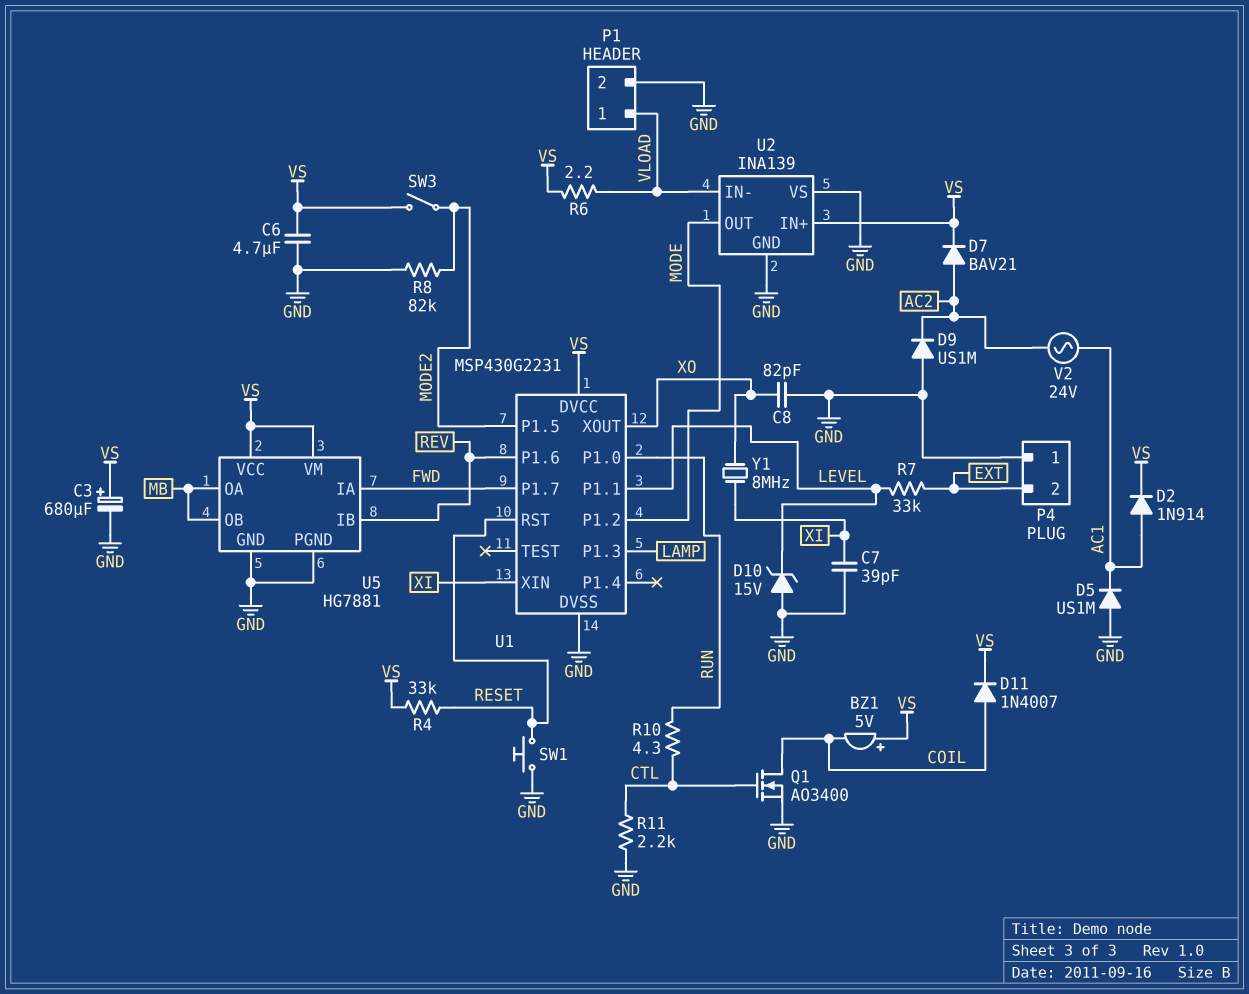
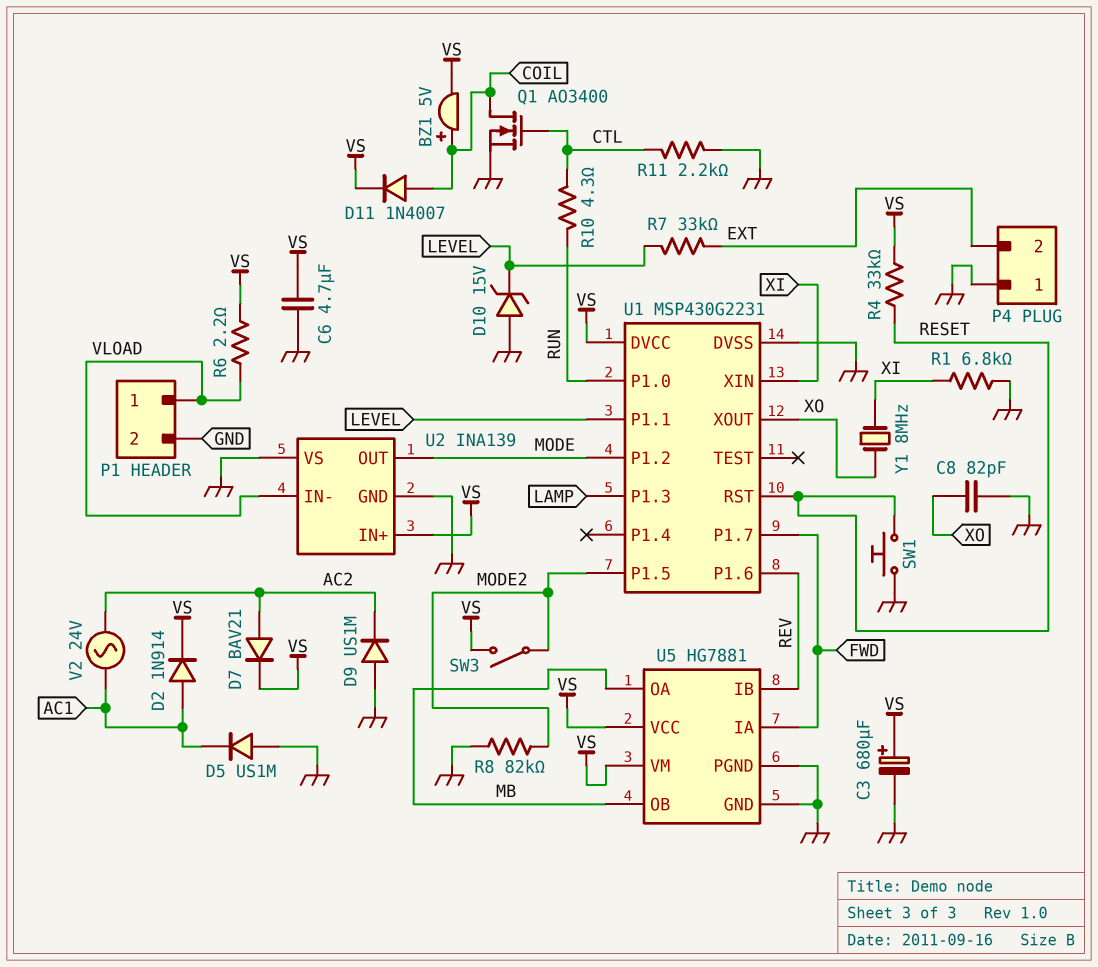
BZ1: buzzer 5V (plus VS, minus COIL) -> buzzer 5V (plus COIL, minus VS)
C7: 39pF (GND, XI) -> none
R1: none -> 6.8k (GND, XI)

